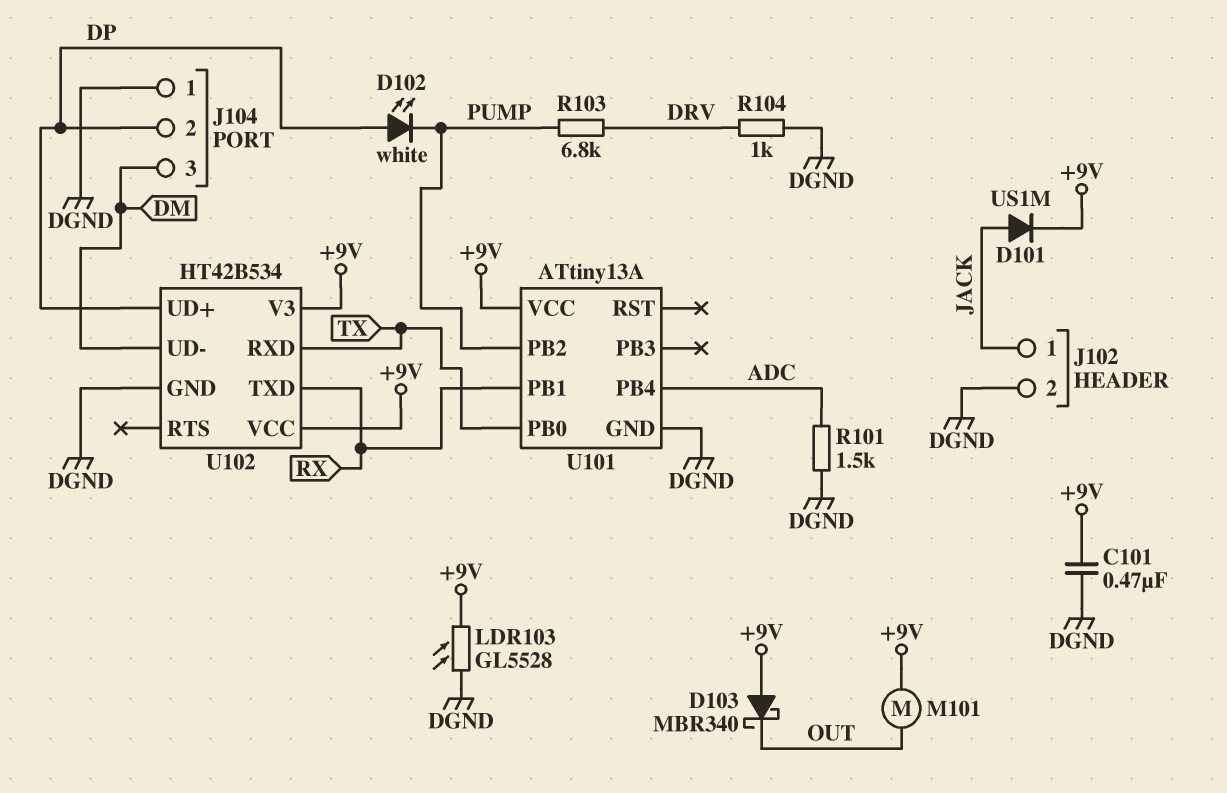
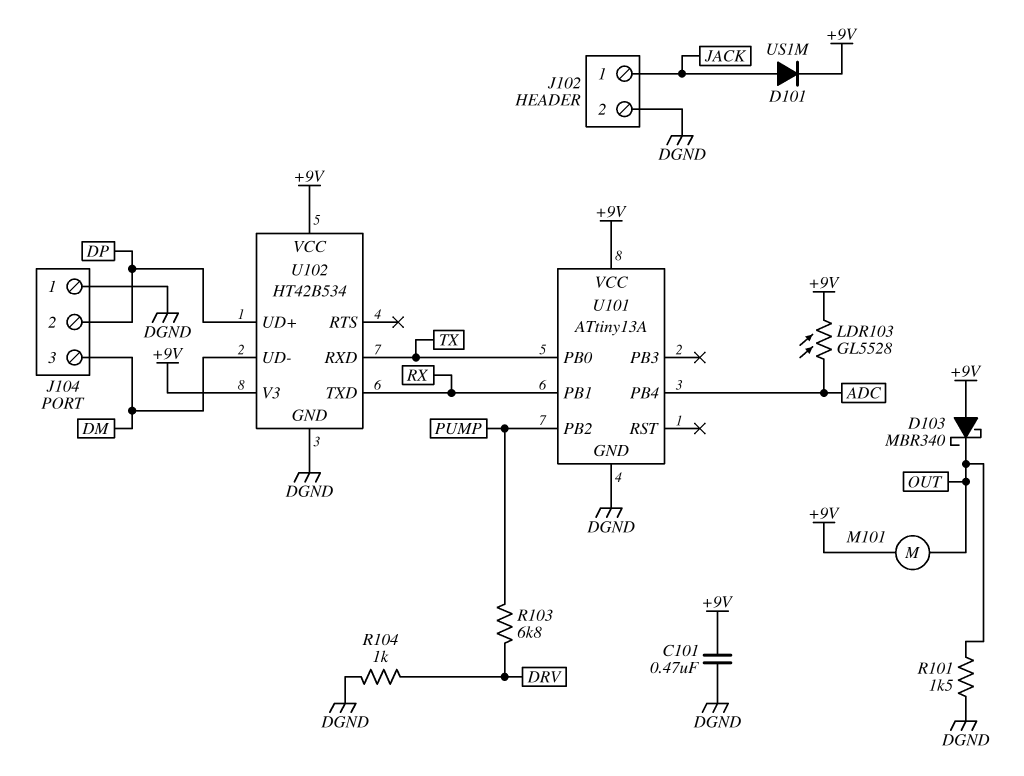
D102: LED white (A DP, K PUMP) -> none
LDR103: GL5528 (+9V, DGND) -> GL5528 (+9V, ADC)
R101: 1.5k (ADC, DGND) -> 1.5k (DGND, OUT)

